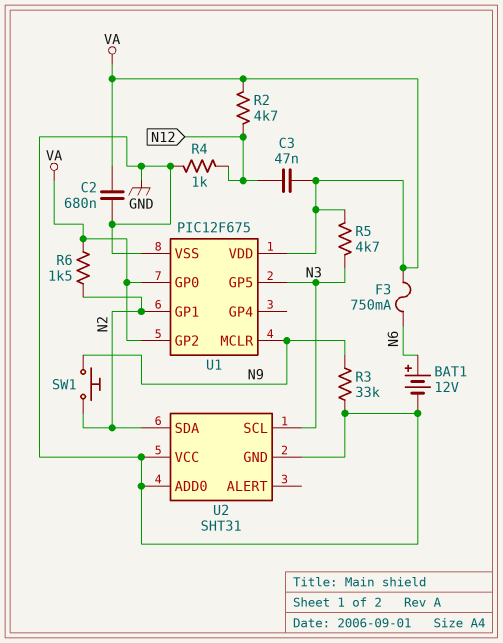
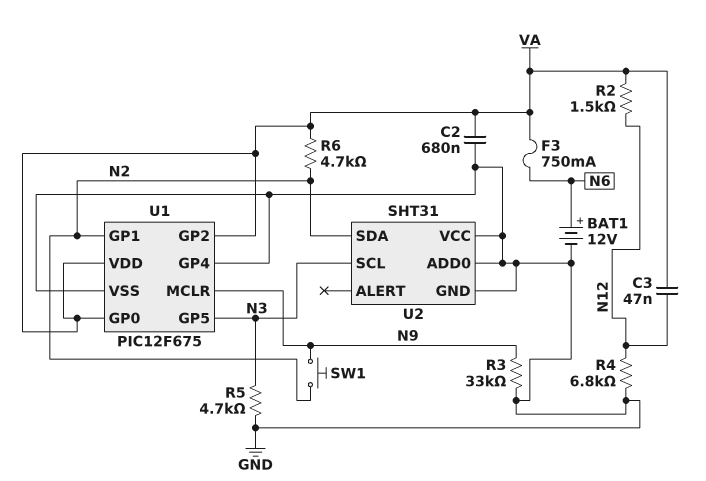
R2: 4.7k (N12, VA) -> 1.5k (N12, VA)
R4: 1k (GND, N12) -> 6.8k (GND, N12)
R5: 4.7k (N3, VA) -> 4.7k (GND, N3)
R6: 1.5k (N2, VA) -> 4.7k (N2, VA)
U1 pin GP4: none -> GND

